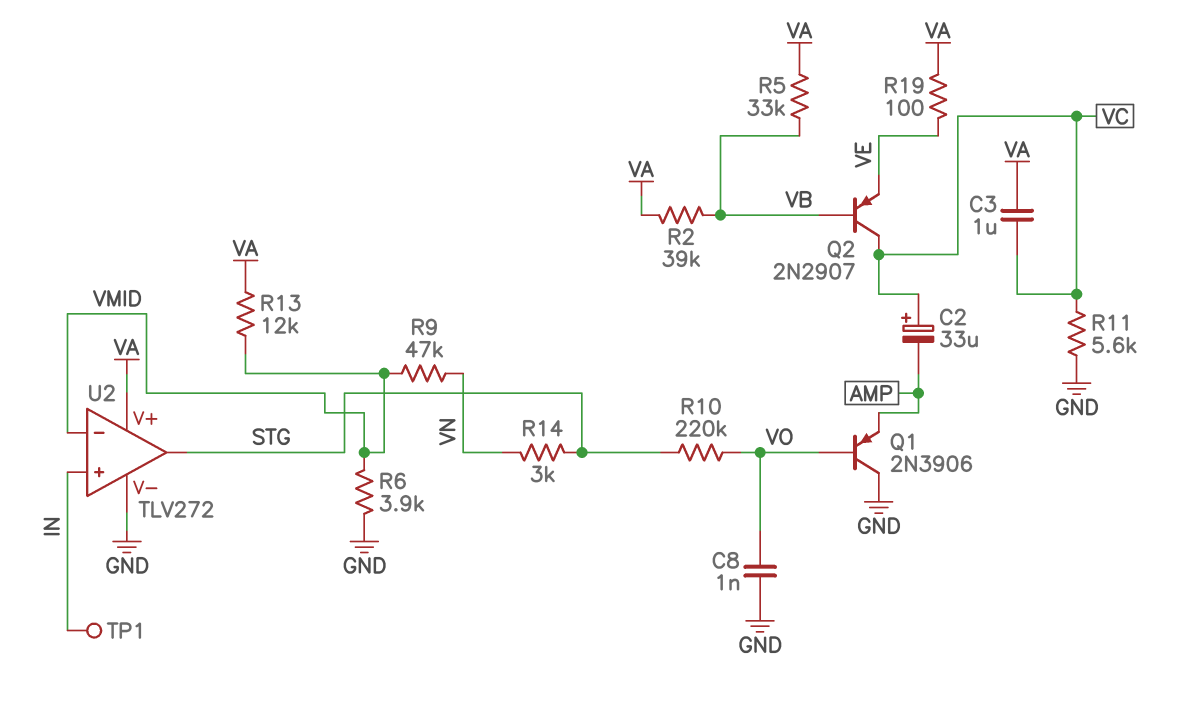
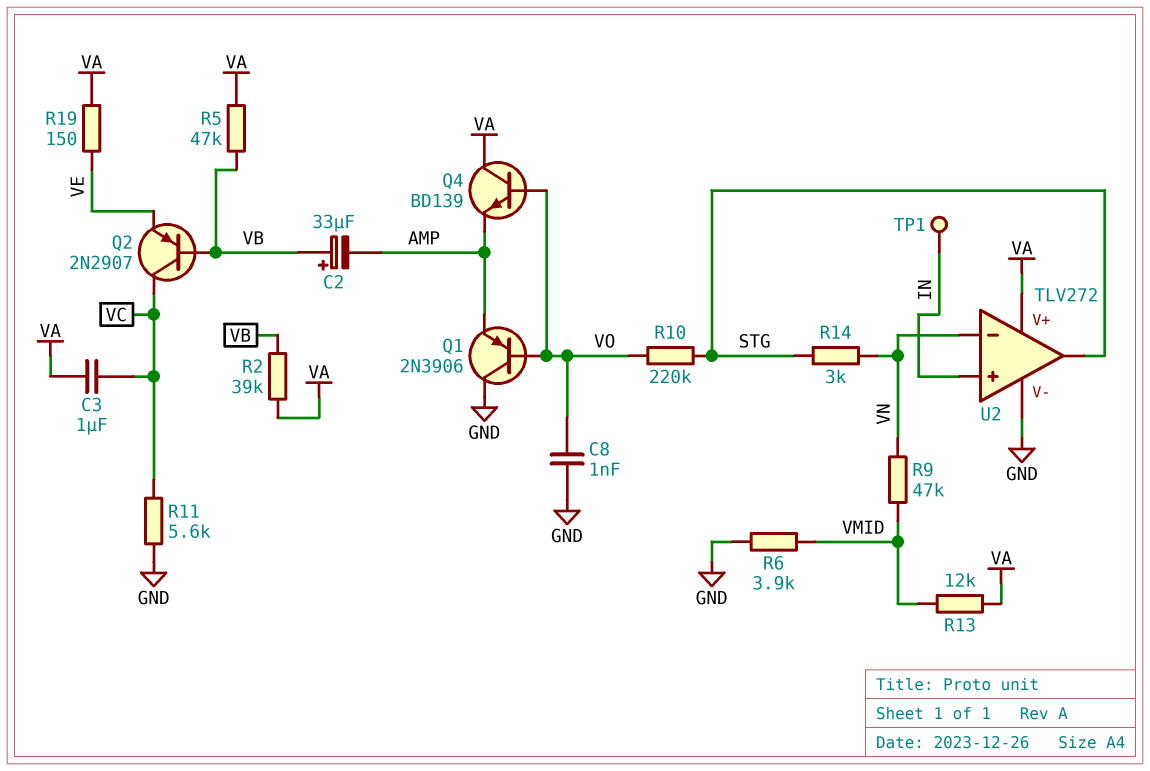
C2: 33uF (plus VC, minus AMP) -> 33uF (plus VB, minus AMP)
Q4: none -> NPN BD139 (B VO, C VA, E AMP)
R5: 33k (VA, VB) -> 47k (VA, VB)
R19: 100 (VA, VE) -> 150 (VA, VE)
U2 pin in-: VMID -> VN

